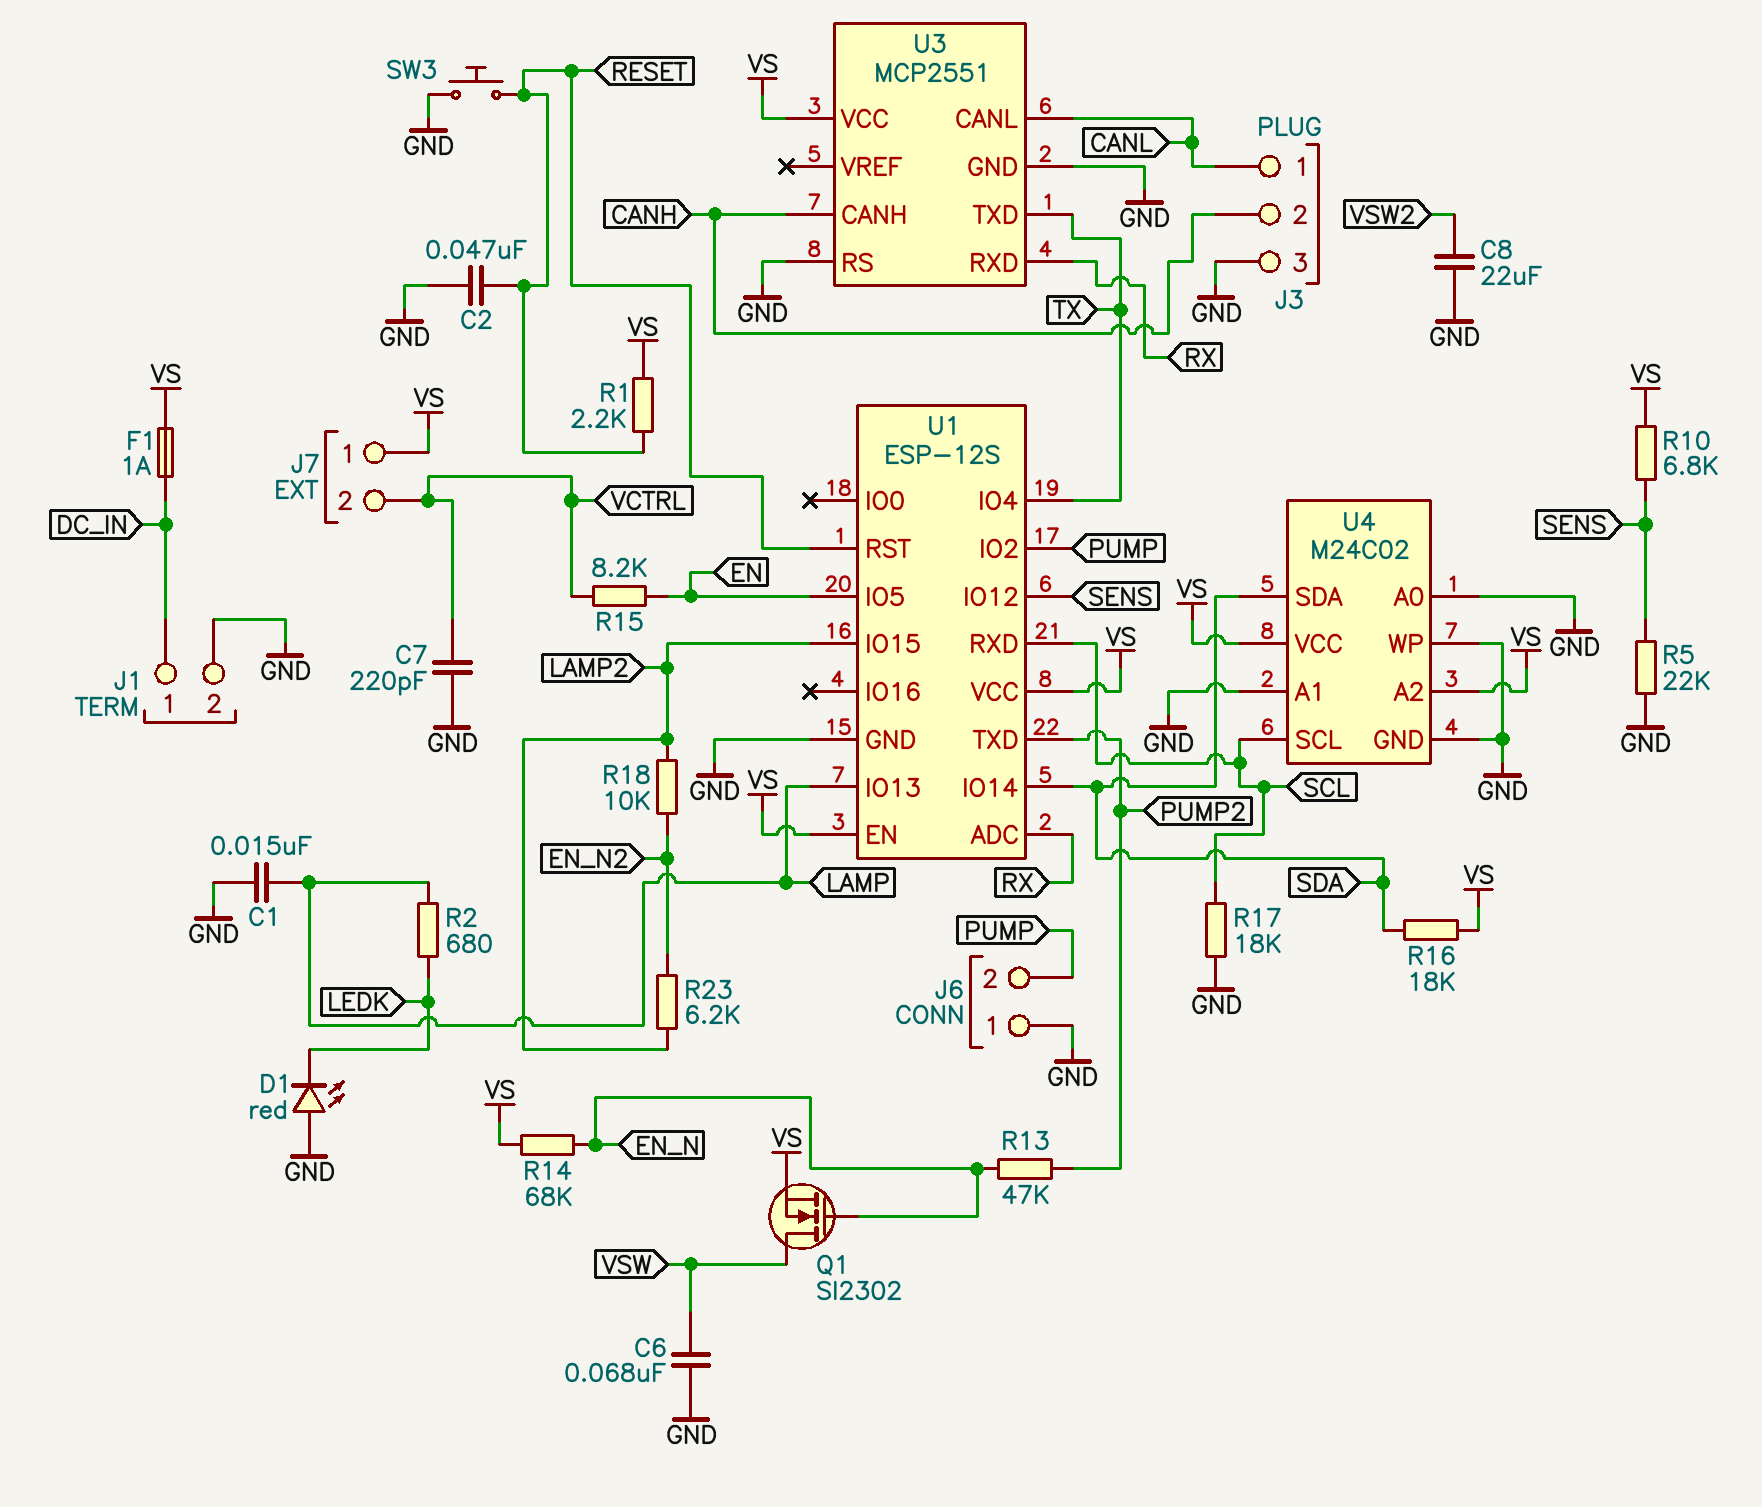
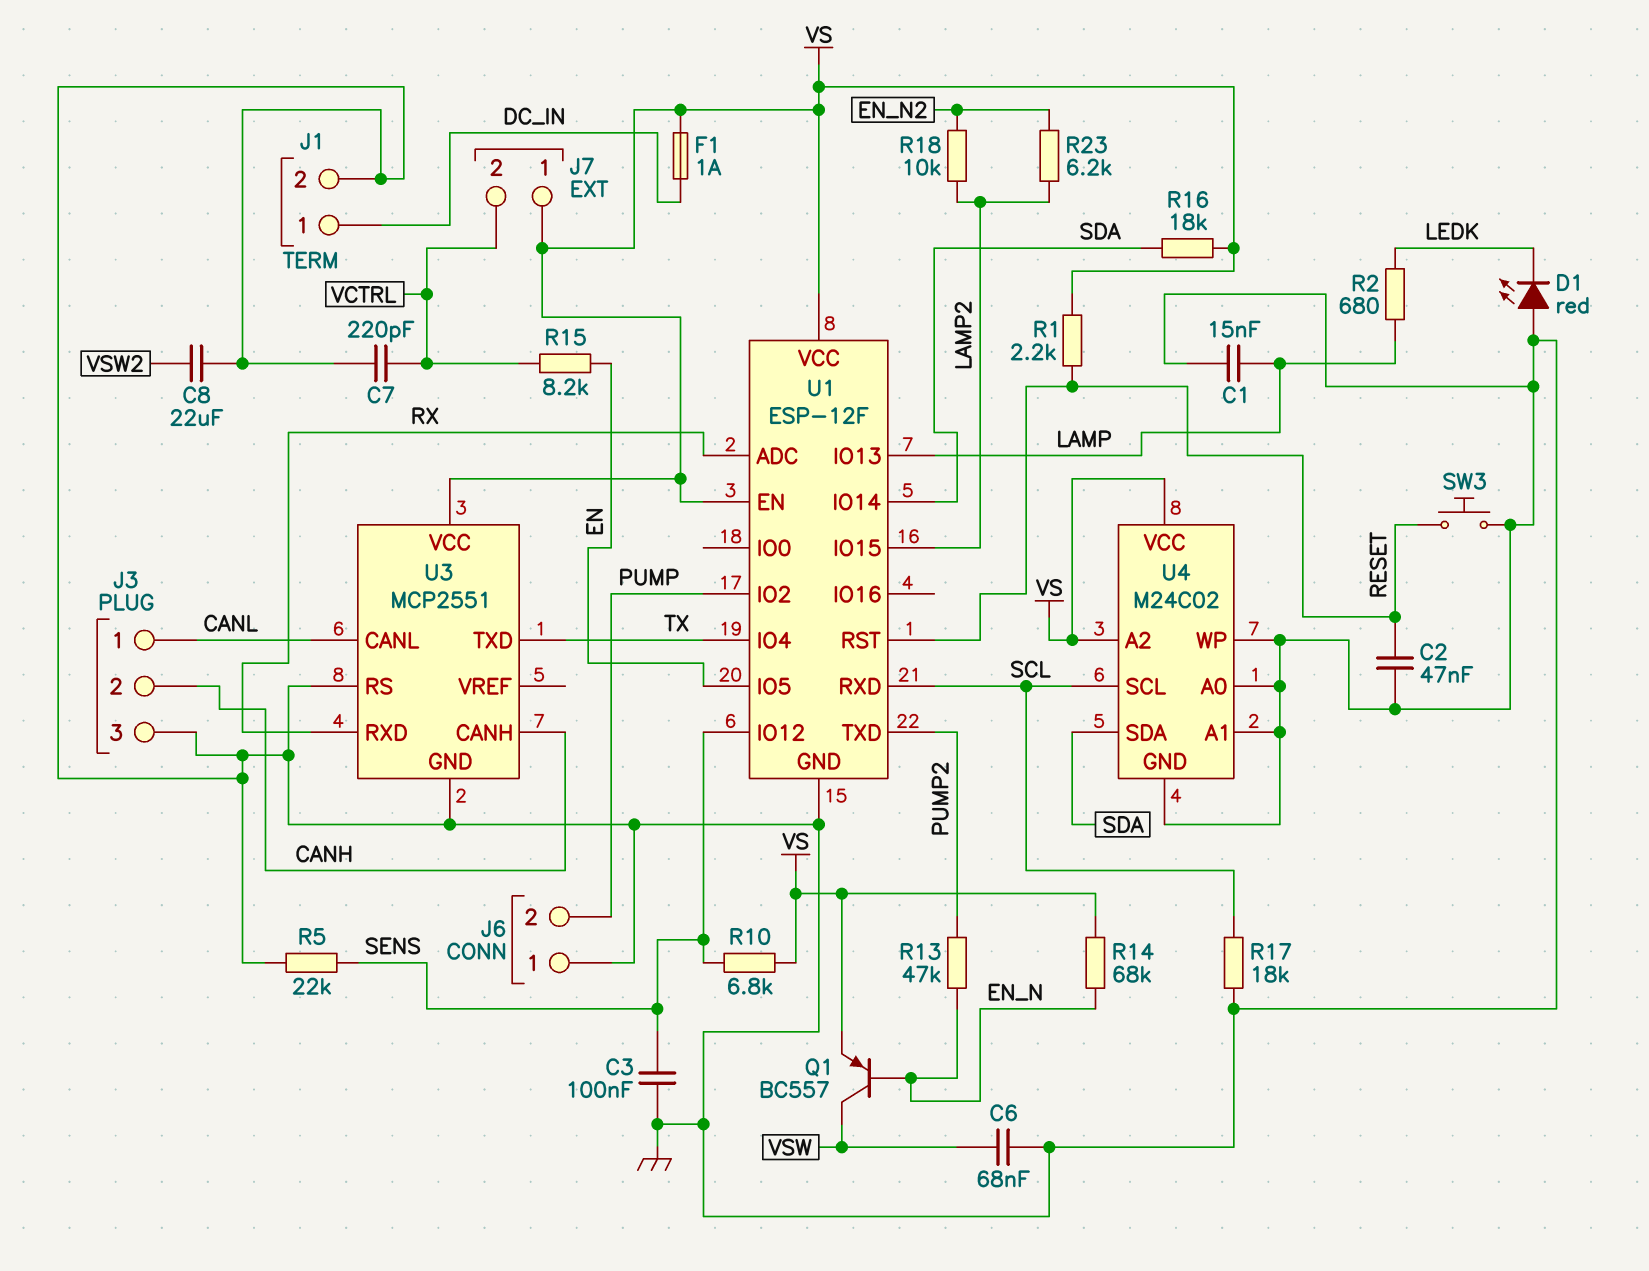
C3: none -> 100nF (GND, SENS)
Q1: NMOS SI2302 (G EN_N, D VSW, S VS) -> PNP BC557 (B EN_N, C VSW, E VS)
U1: ESP-12S -> ESP-12F

